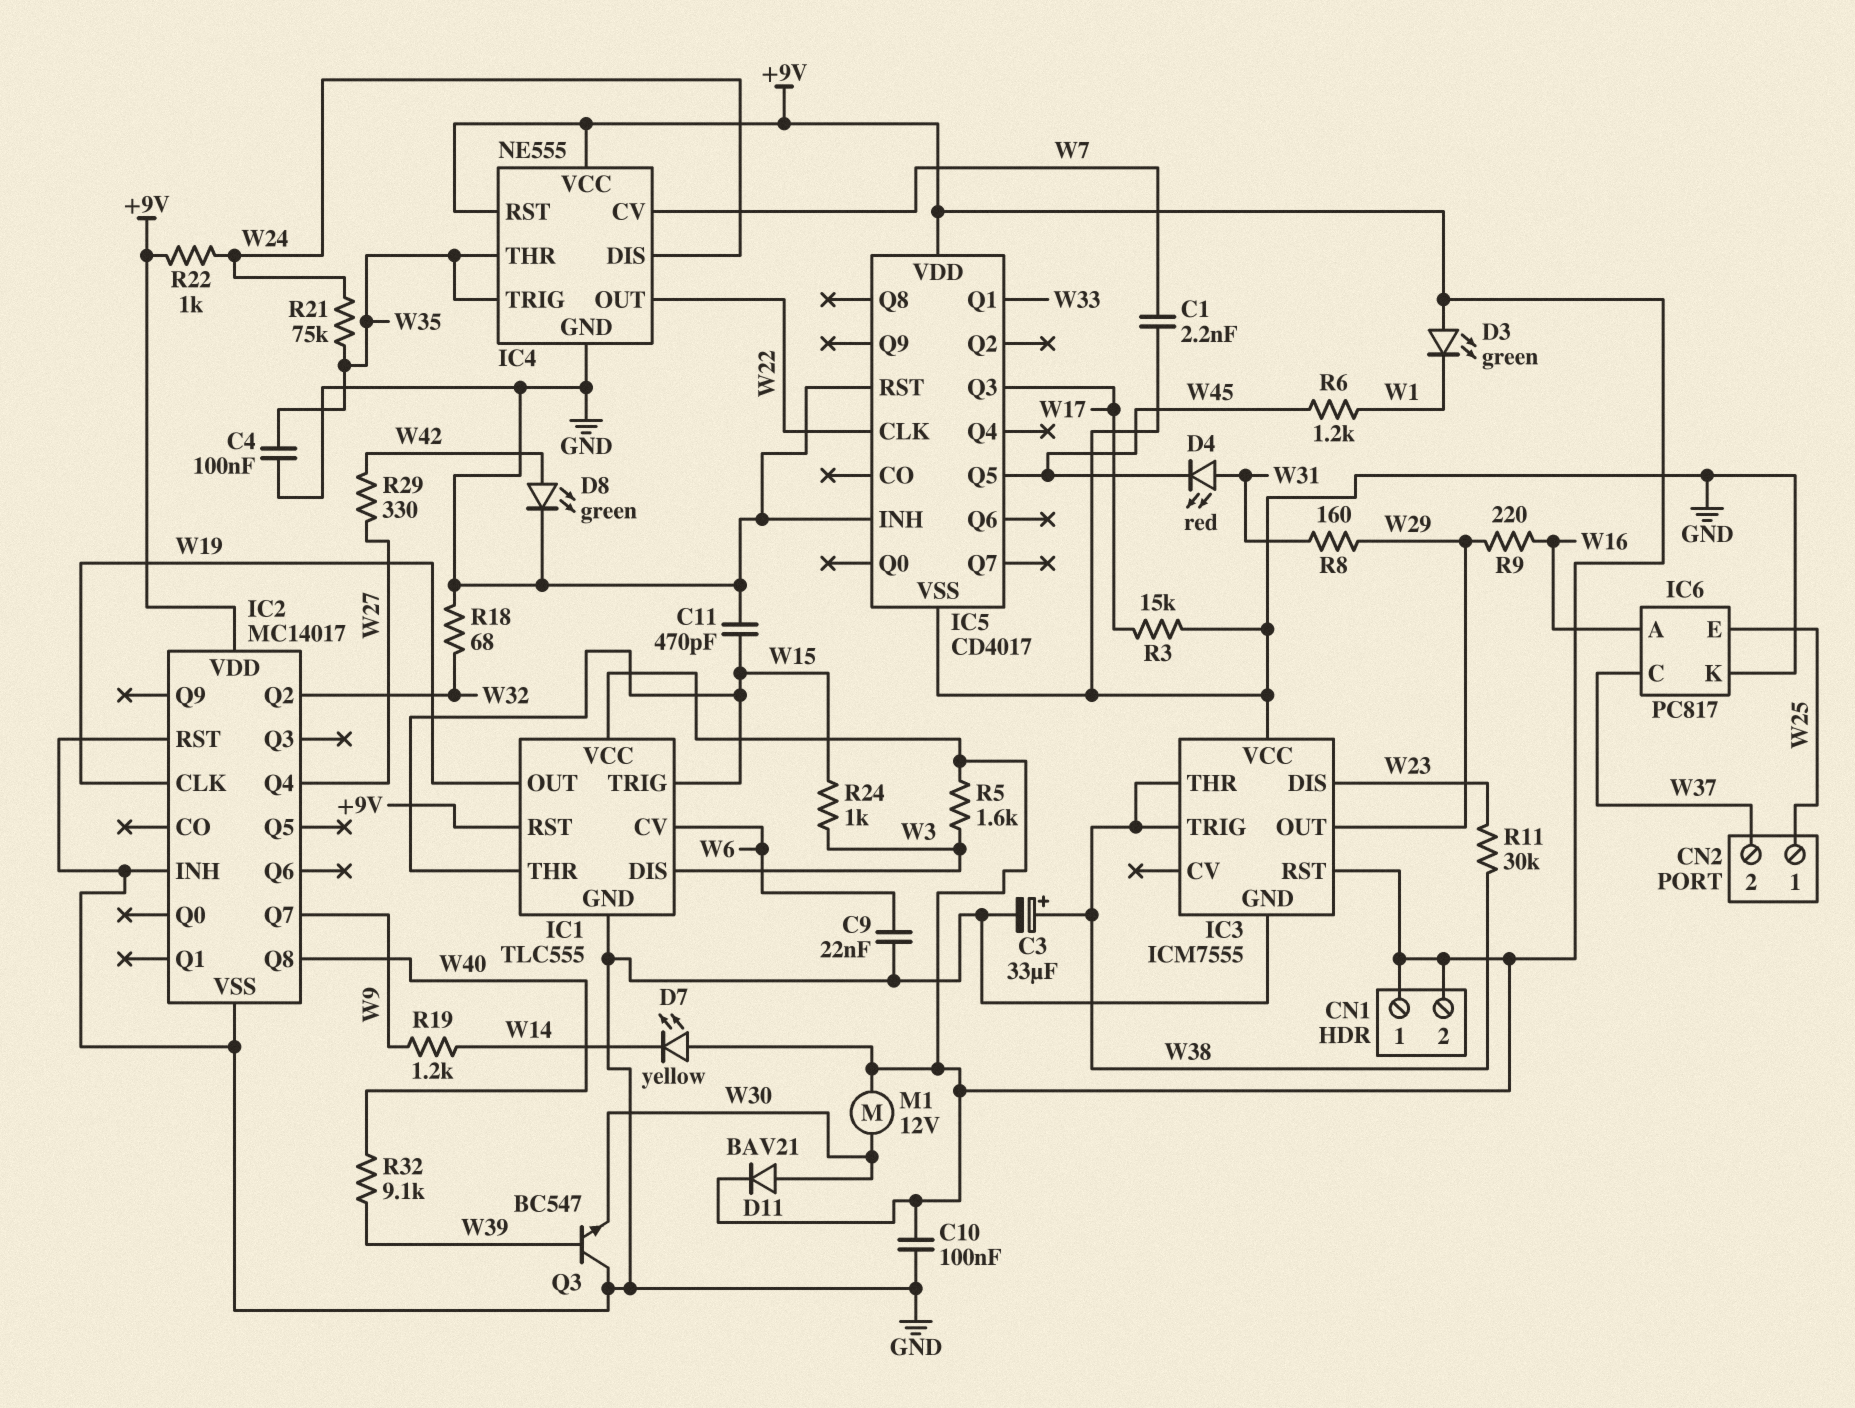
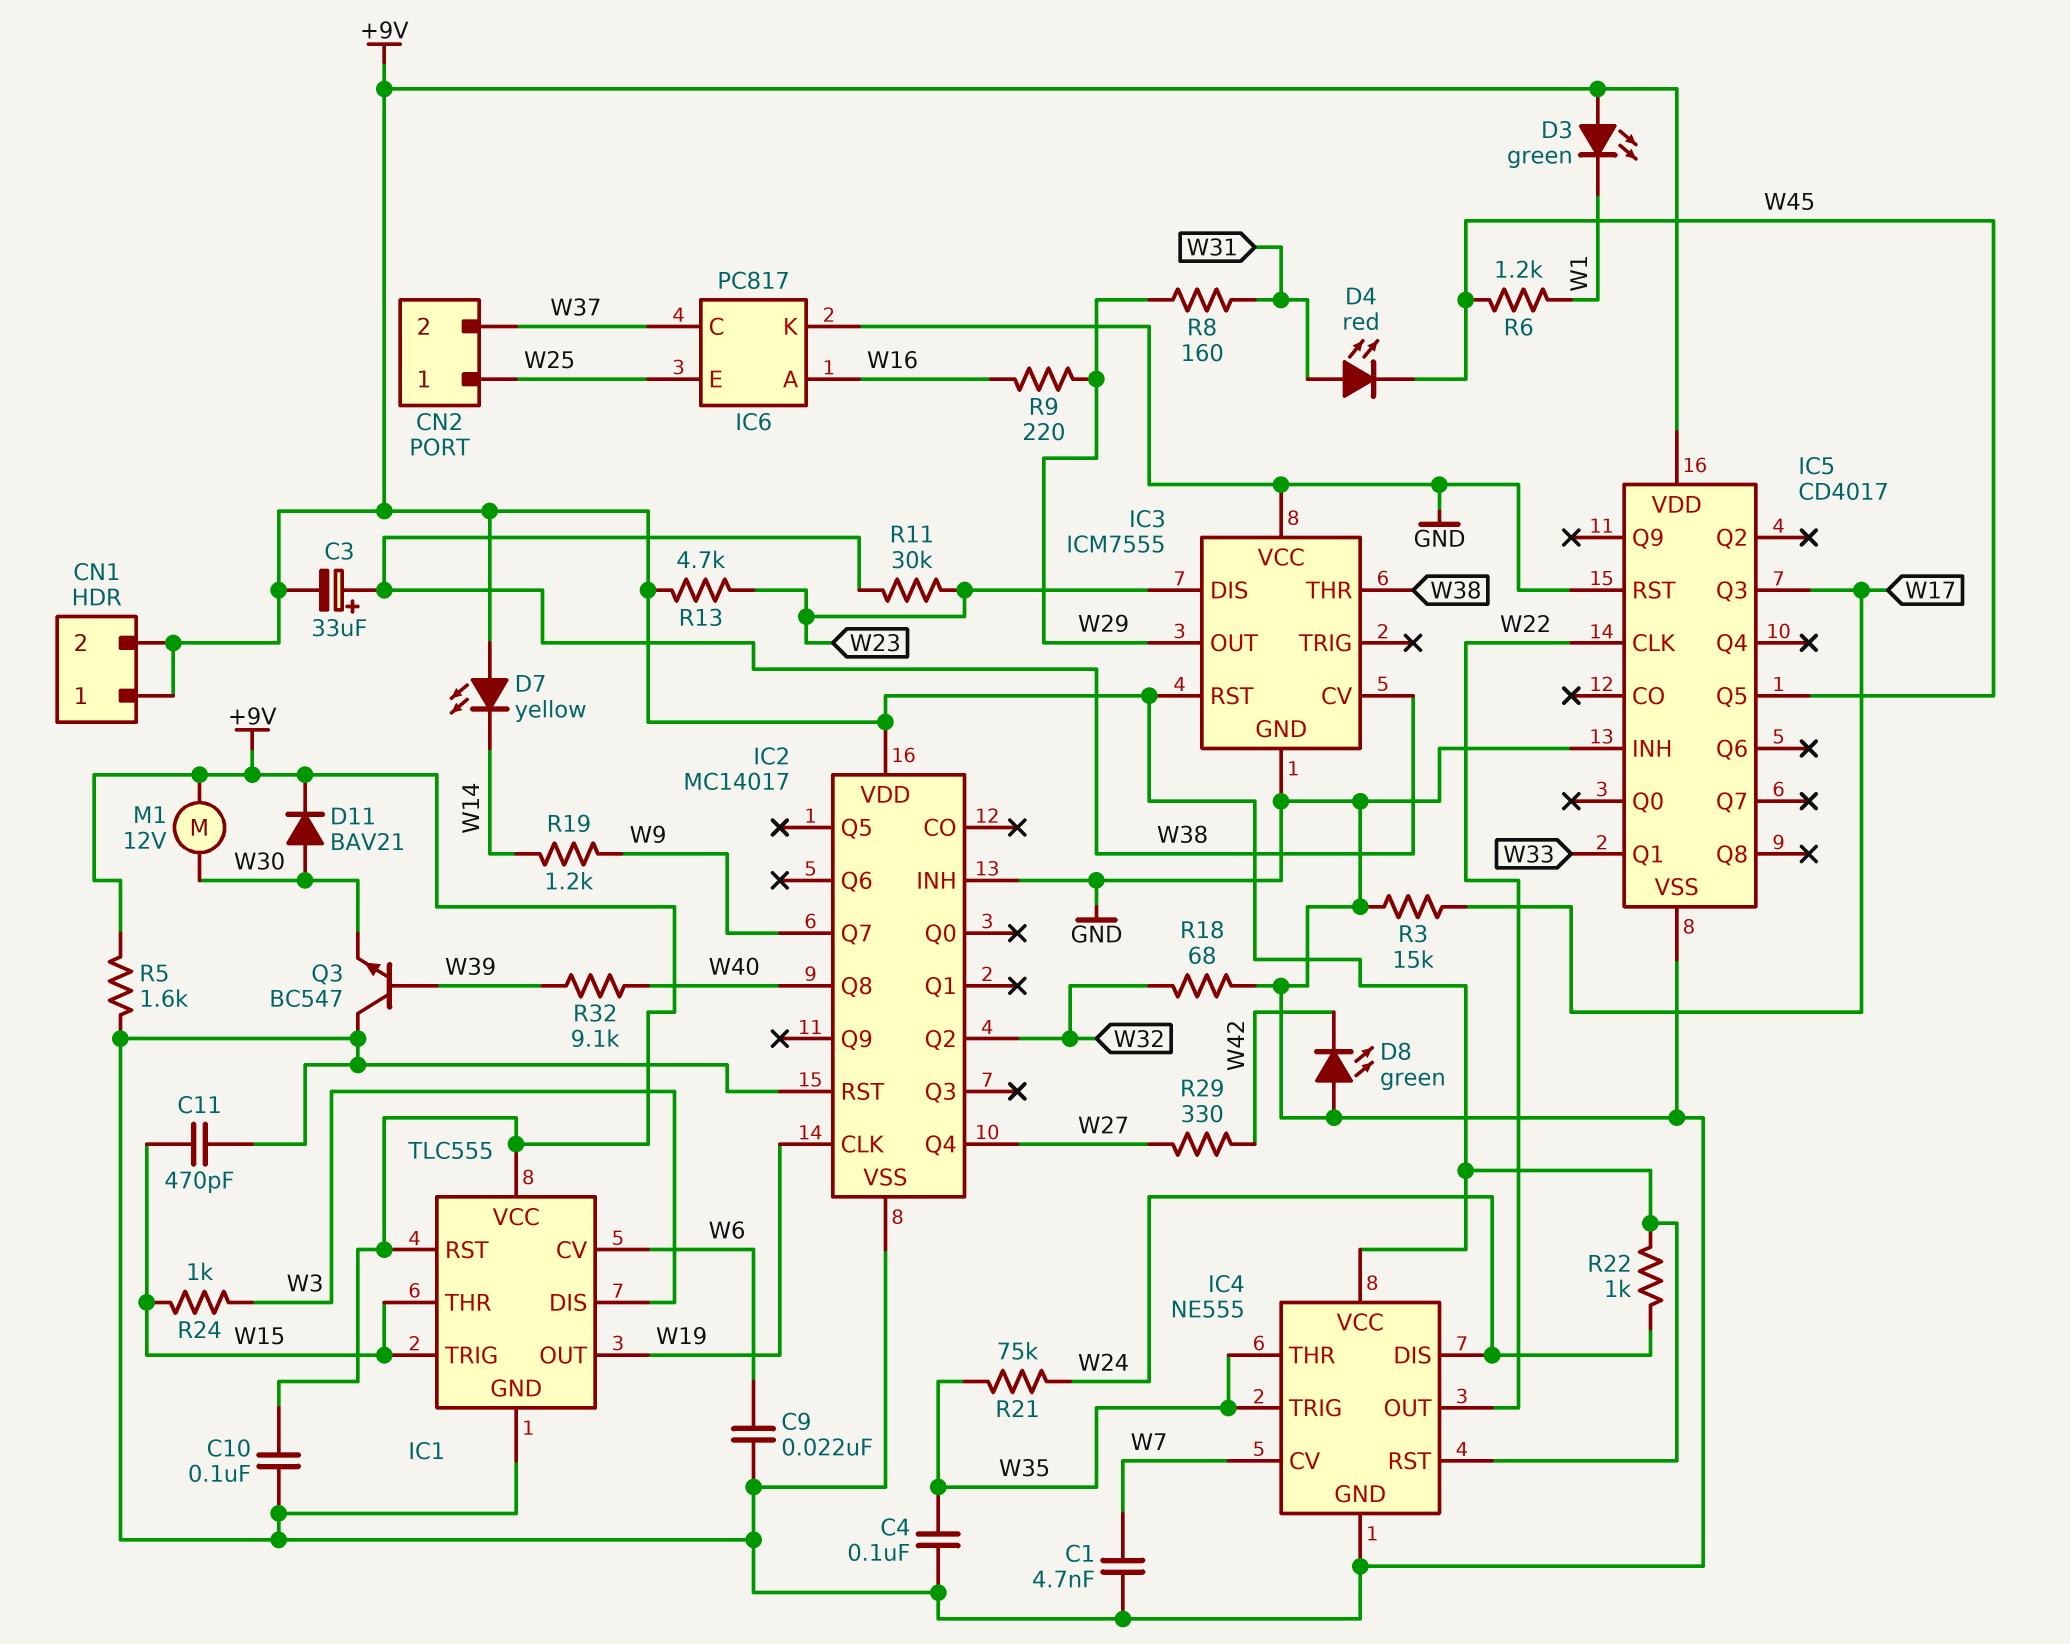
C1: 2.2nF (GND, W7) -> 4.7nF (GND, W7)
C3: 33uF (plus W38, minus GND) -> 33uF (plus W38, minus +9V)
D8: LED green (A W42, K GND) -> LED green (A GND, K W42)
IC3 pin CV: none -> W38
IC3 pin TRIG: W38 -> none
R5: 1.6k (+9V, W3) -> 1.6k (+9V, GND)
R13: none -> 4.7k (+9V, W23)

